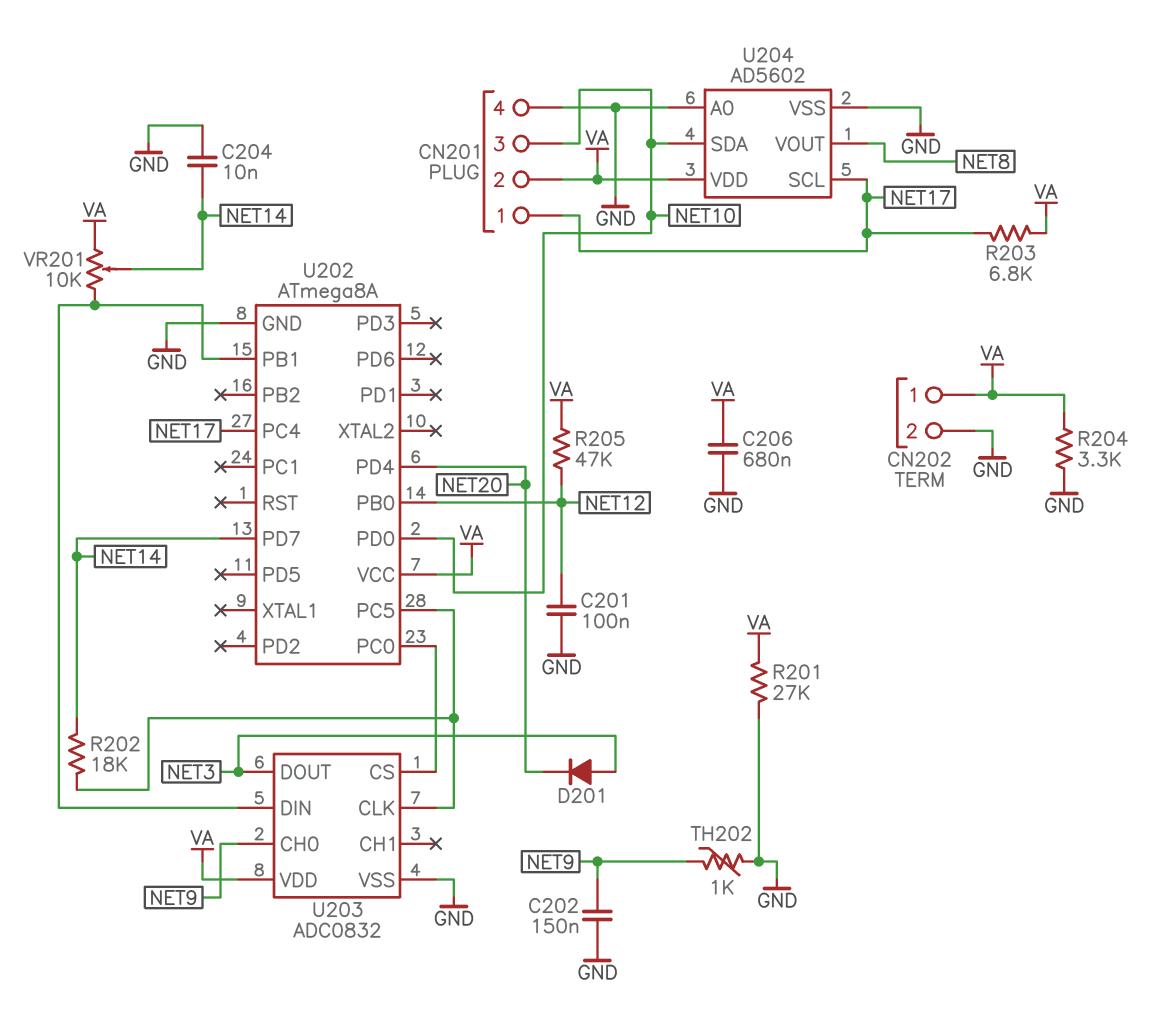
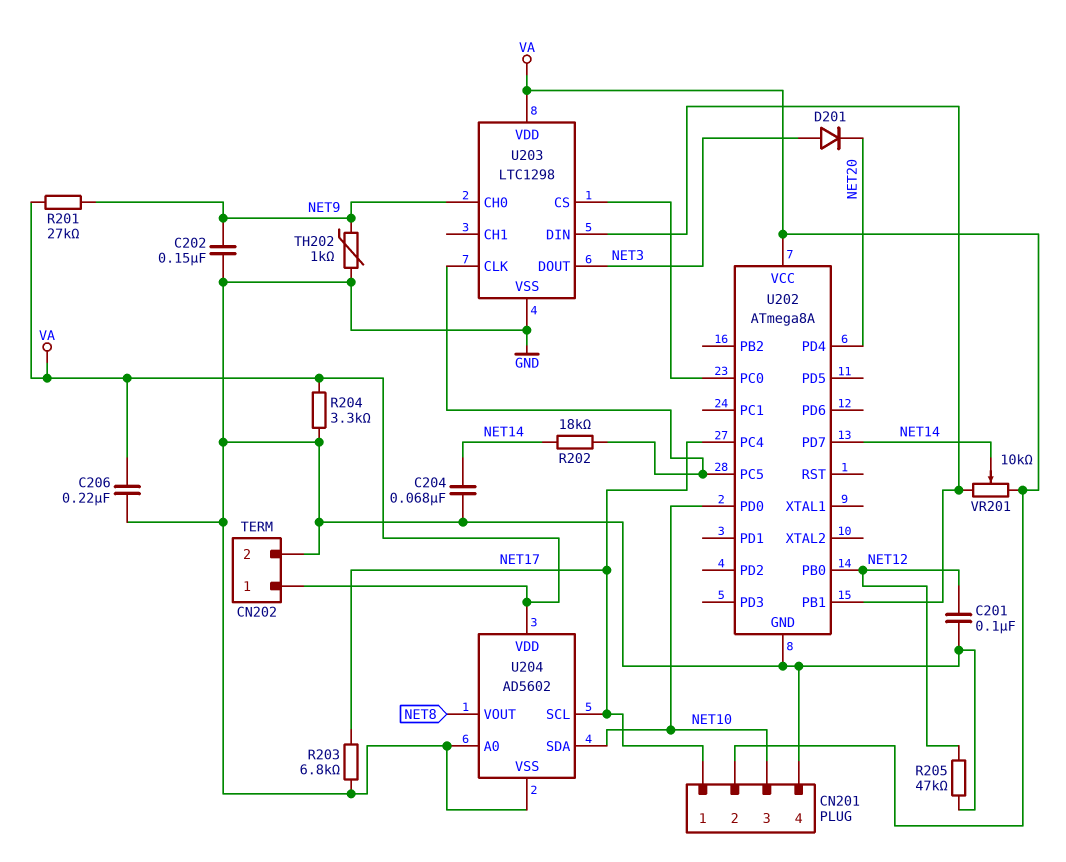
C204: 10nF (GND, NET14) -> 68nF (GND, NET14)
C206: 680nF (GND, VA) -> 220nF (GND, VA)
R201: 27k (GND, VA) -> 27k (NET9, VA)
R203: 6.8k (NET17, VA) -> 6.8k (GND, NET17)
R205: 47k (NET12, VA) -> 47k (GND, NET12)
U203: ADC0832 -> LTC1298

